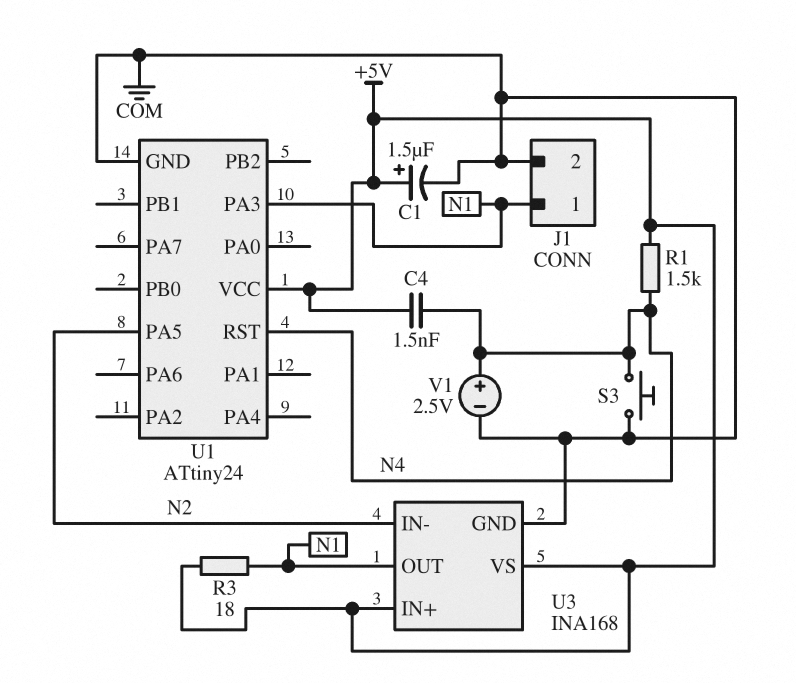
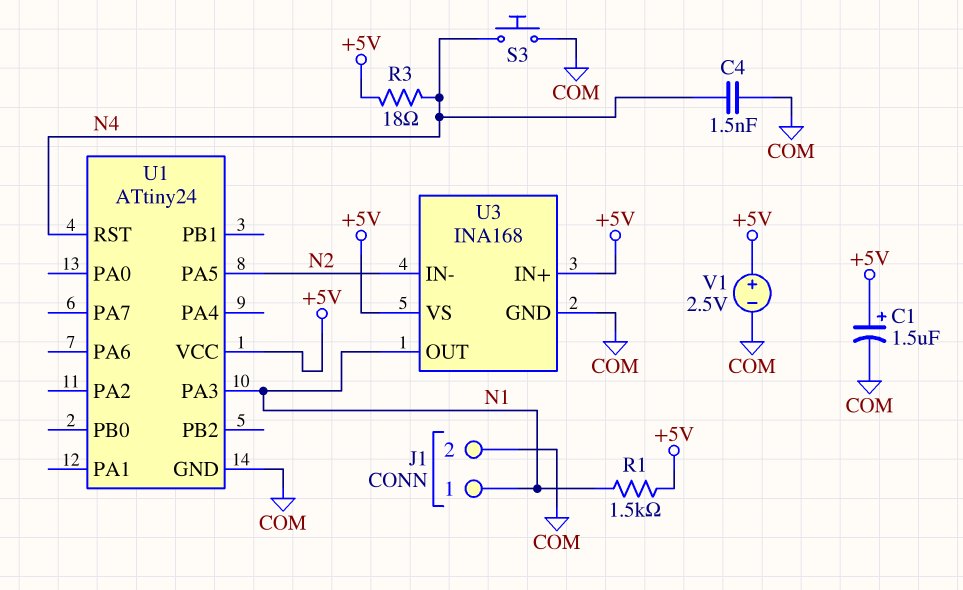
C4: 1.5nF (+5V, N4) -> 1.5nF (COM, N4)
R1: 1.5k (+5V, N4) -> 1.5k (+5V, N1)
R3: 18 (+5V, N1) -> 18 (+5V, N4)
V1: 2.5V (plus N4, minus COM) -> 2.5V (plus +5V, minus COM)

